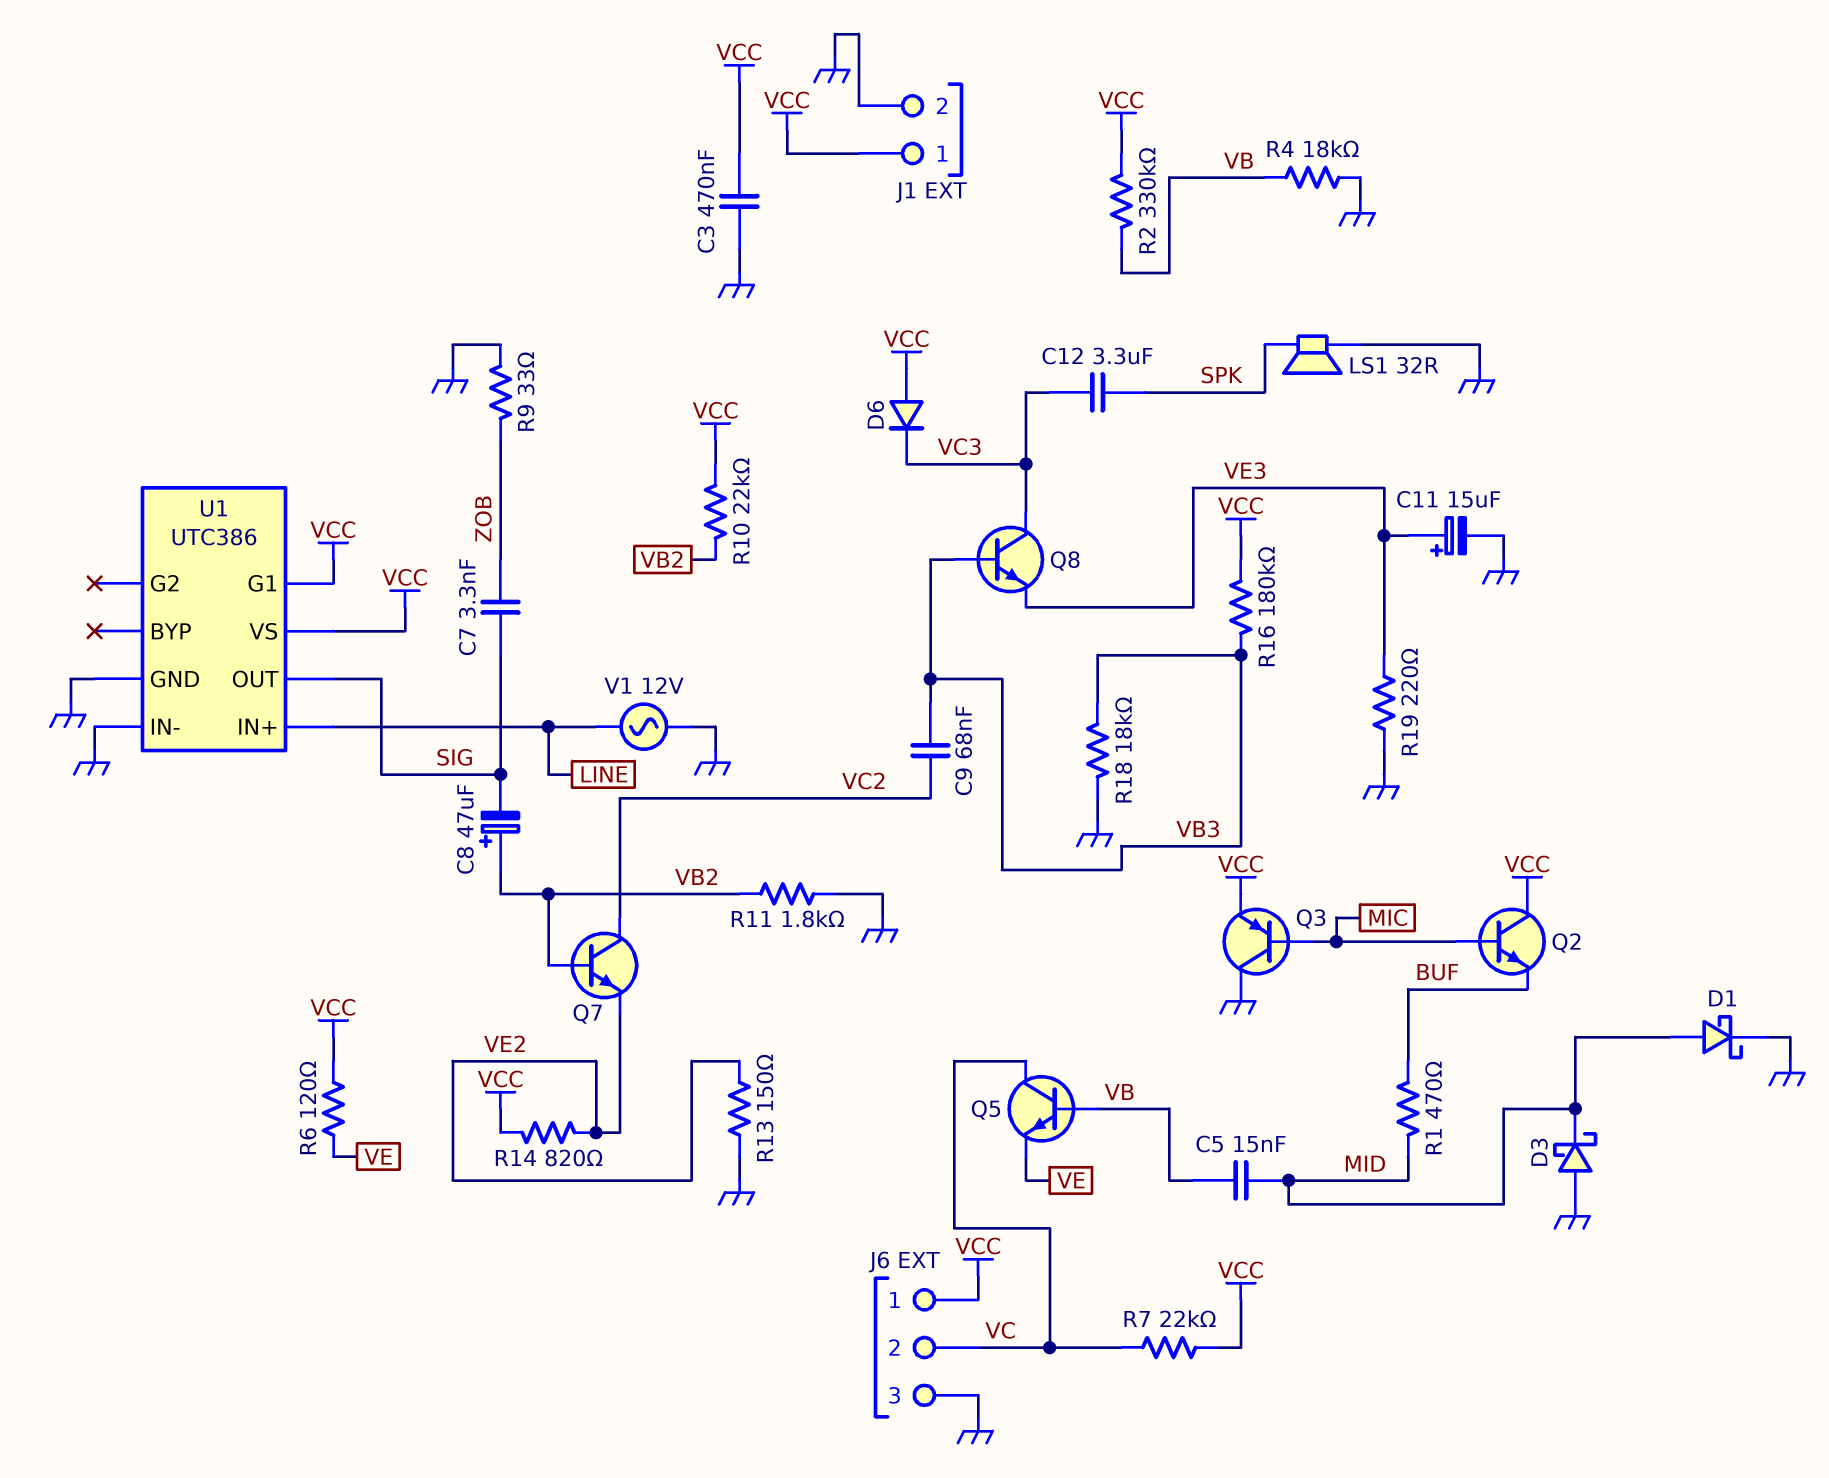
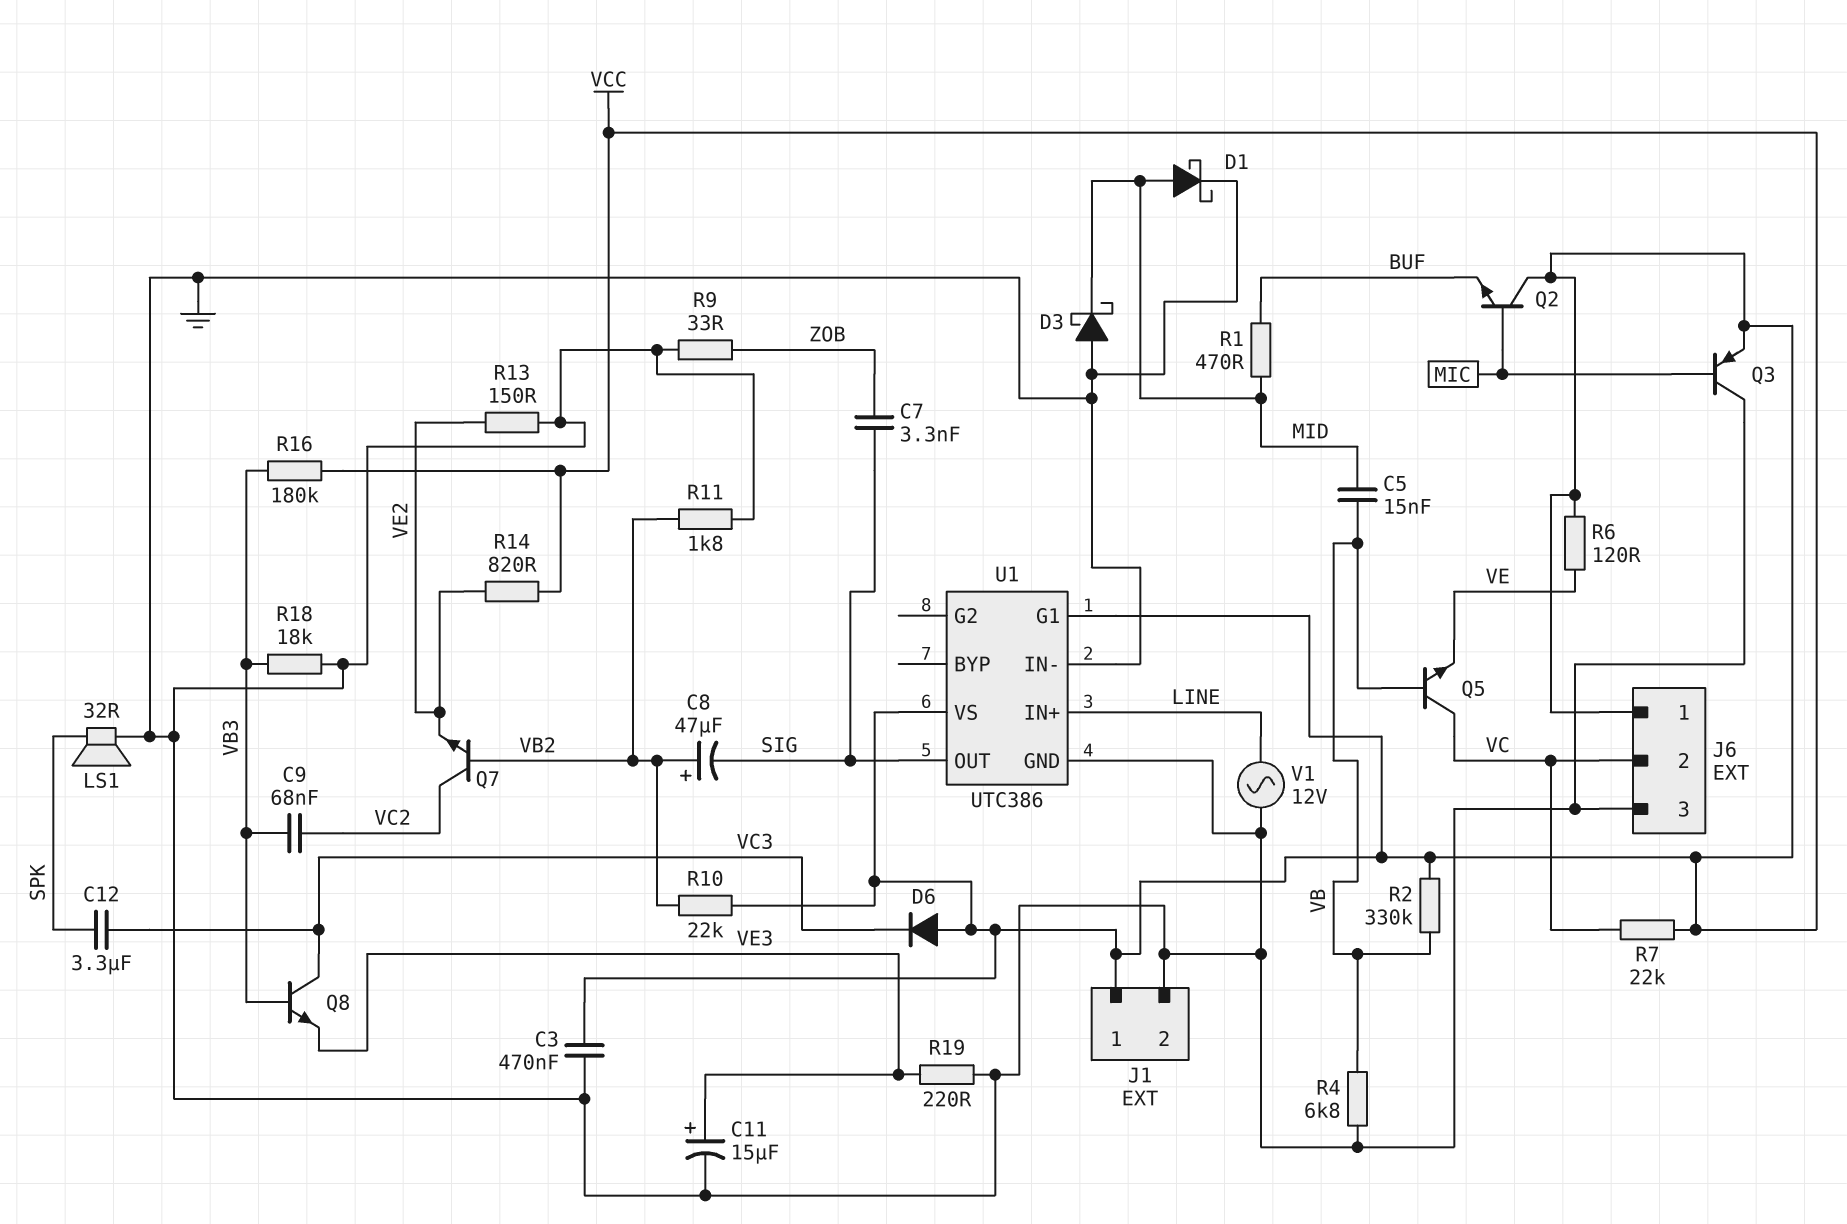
R4: 18k (GND, VB) -> 6.8k (GND, VB)

